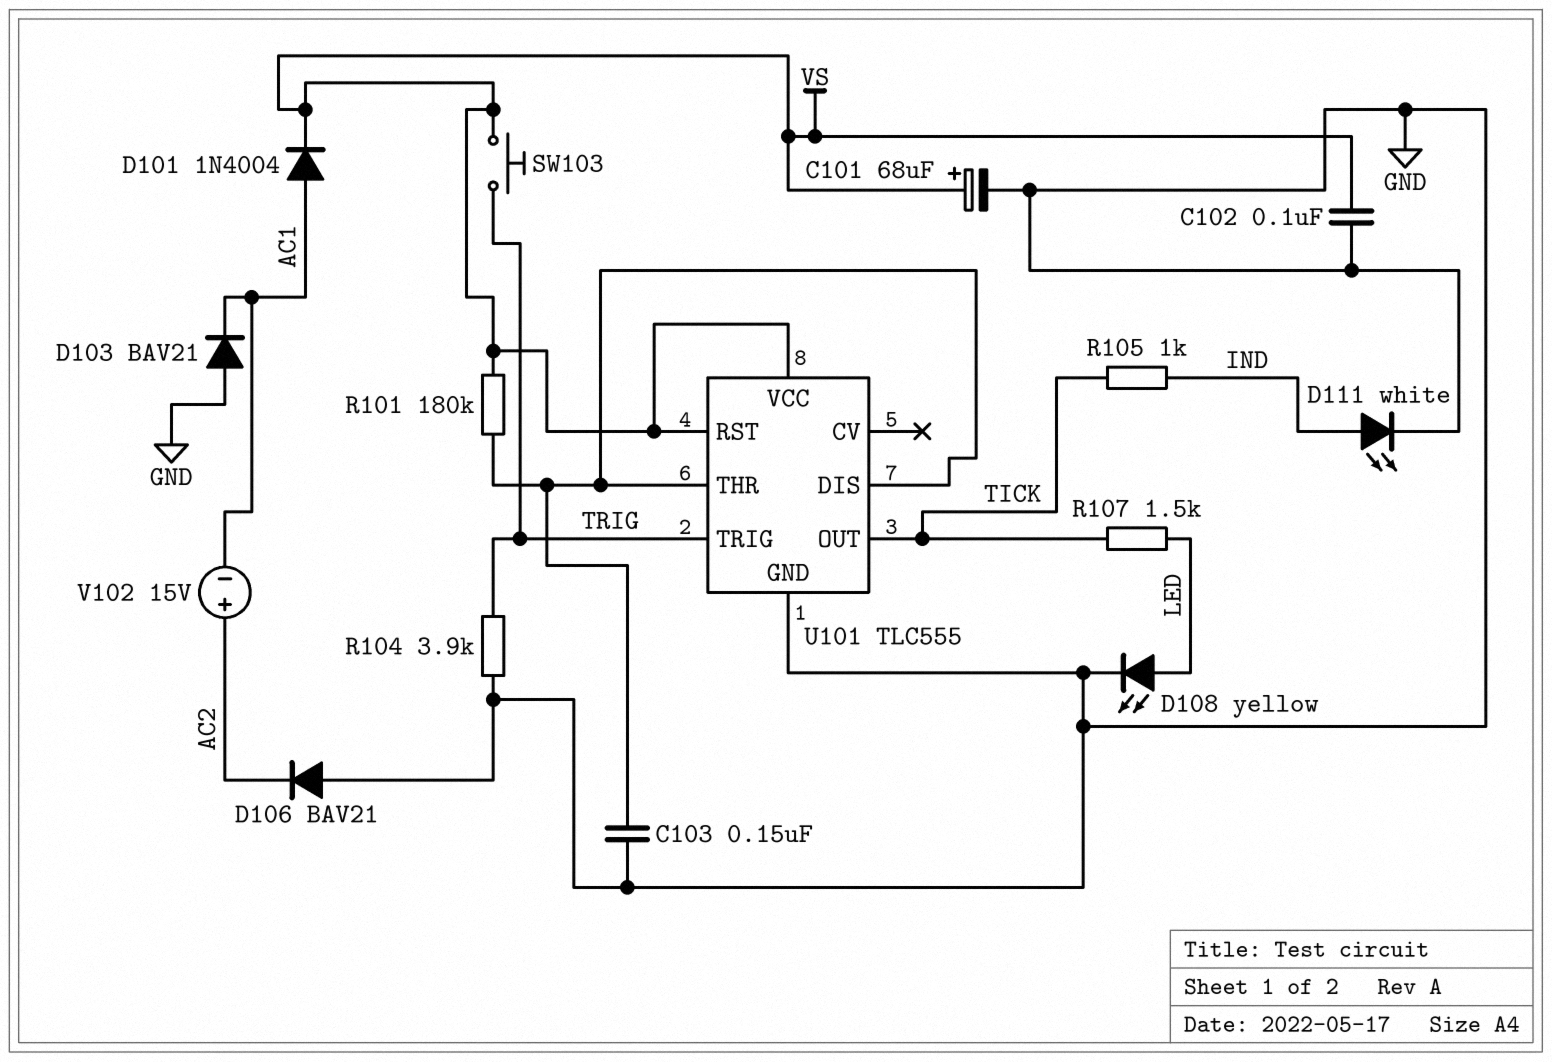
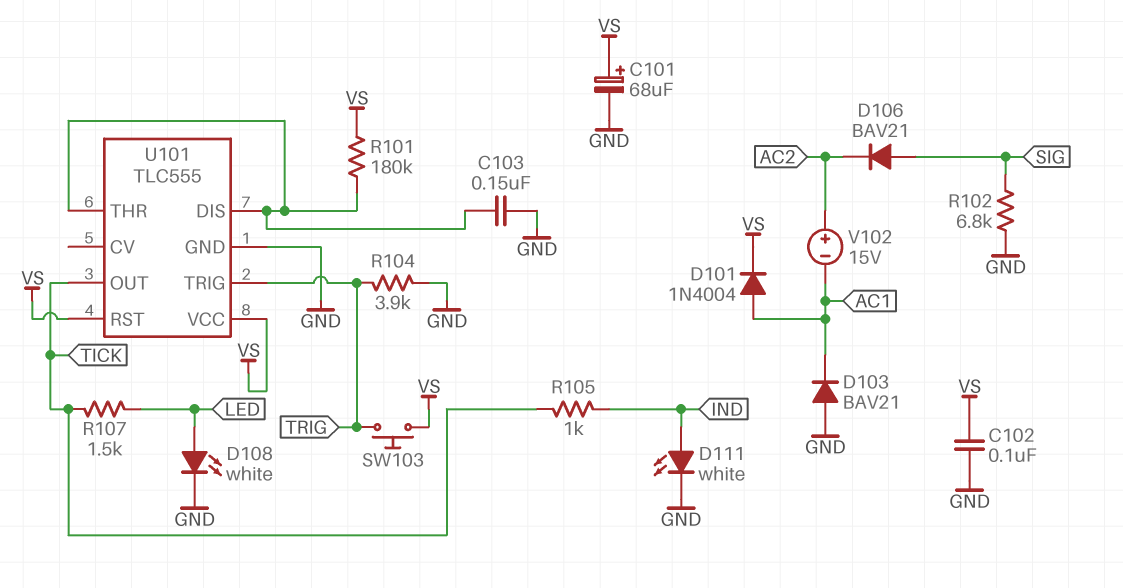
D106: diode BAV21 (A GND, K AC2) -> diode BAV21 (A SIG, K AC2)
D108: LED yellow (A LED, K GND) -> LED white (A LED, K GND)
R102: none -> 6.8k (GND, SIG)

